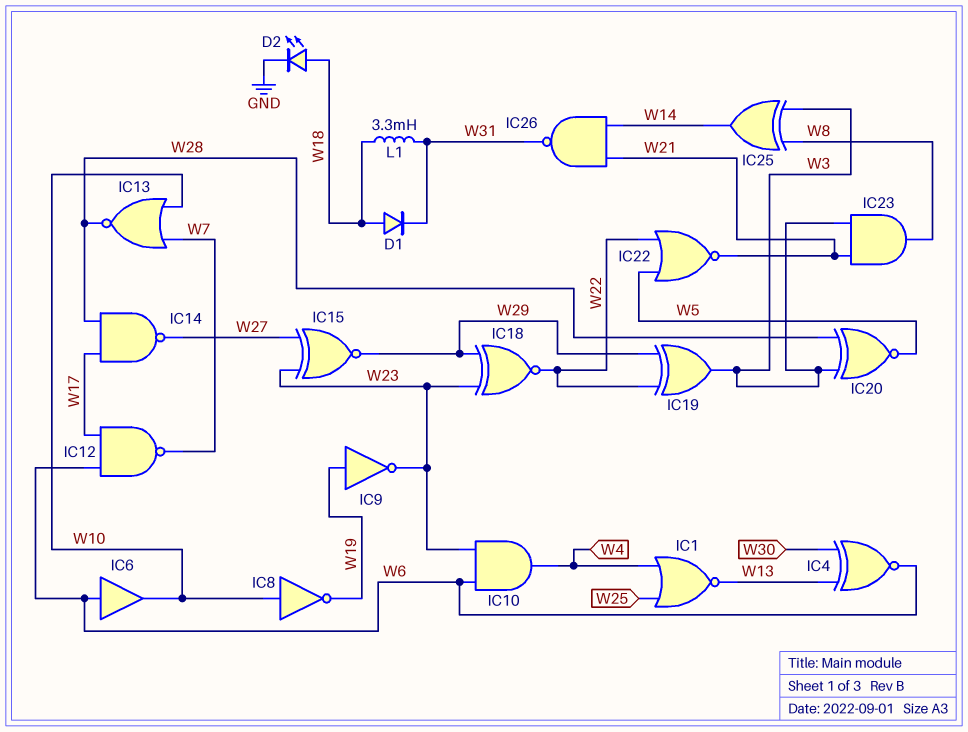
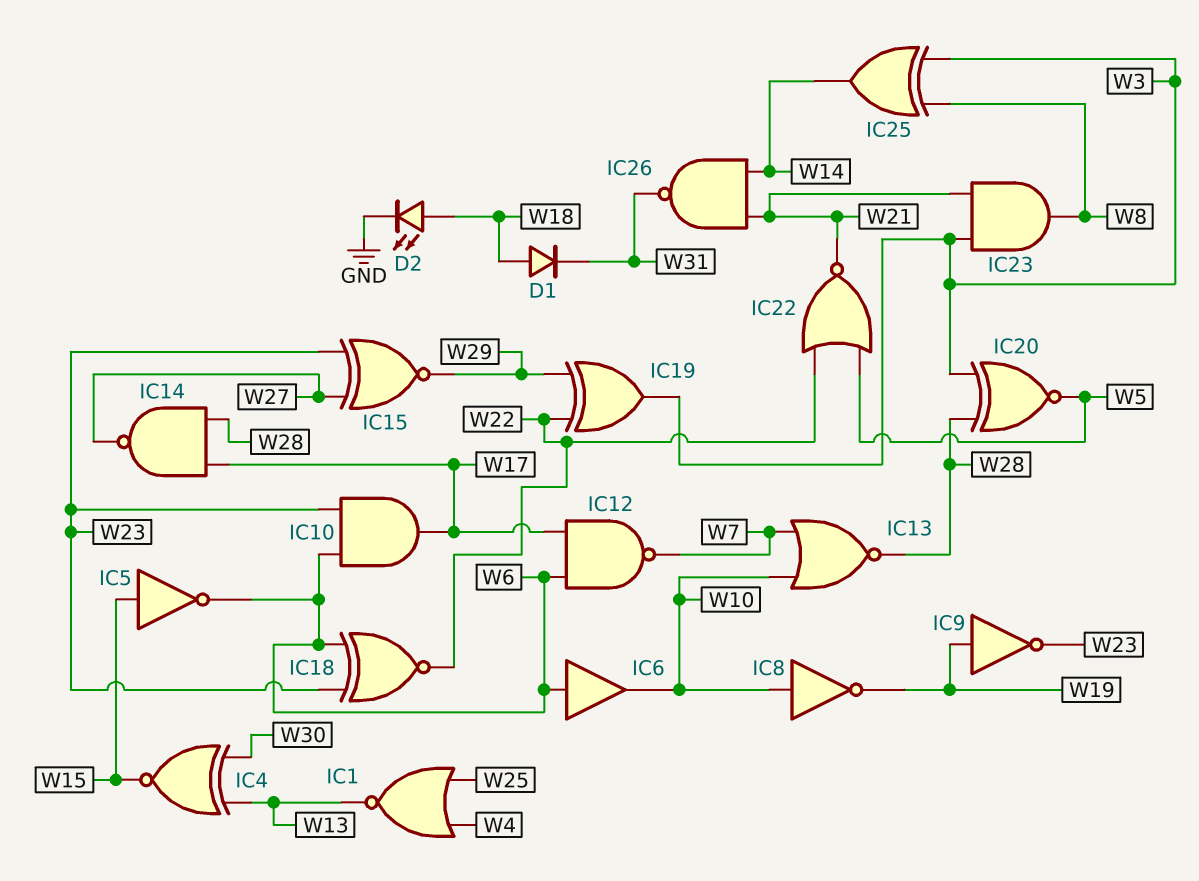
IC4: XNOR (in W13, in W30, out W6) -> XNOR (in W13, in W30, out W15)
IC5: none -> NOT (in W15, out W6)
IC10: AND (in W6, in W23, out W4) -> AND (in W6, in W23, out W17)
IC18: XNOR (in W23, in W29, out W22) -> XNOR (in W6, in W23, out W22)
L1: 3.3mH (W18, W31) -> none

